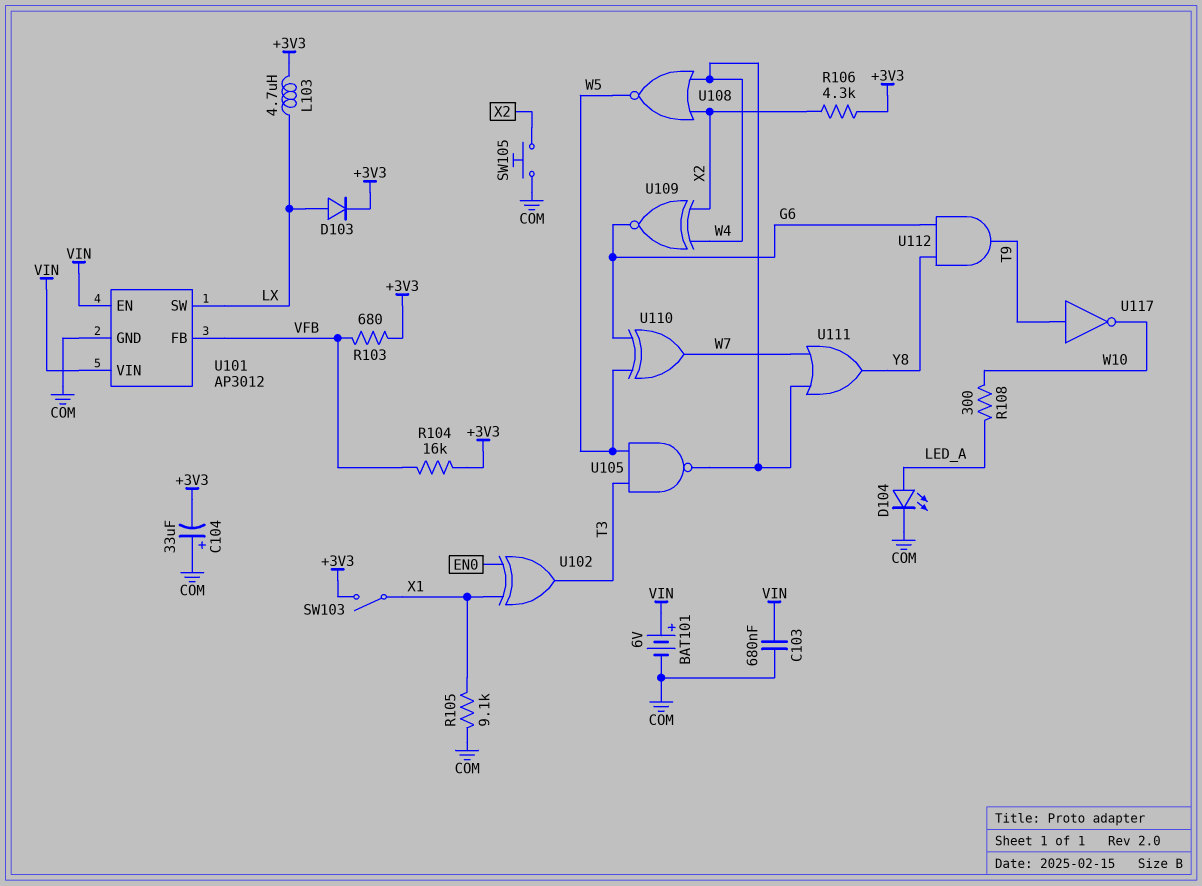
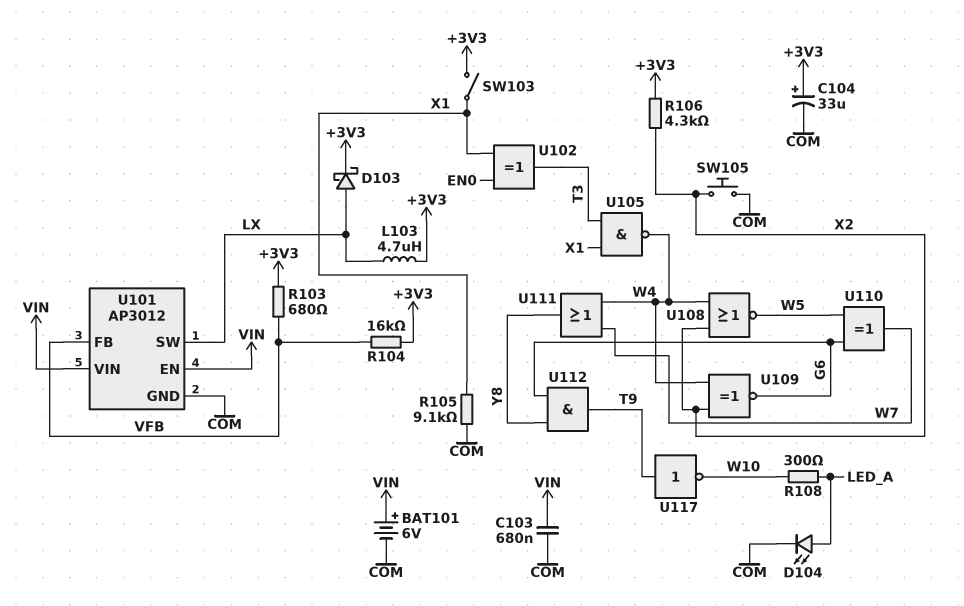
C104: 33uF (plus COM, minus +3V3) -> 33uF (plus +3V3, minus COM)
D103: diode (A LX, K +3V3) -> schottky (A LX, K +3V3)
U105: NAND (in T3, in W5, out W4) -> NAND (in T3, in X1, out W4)

